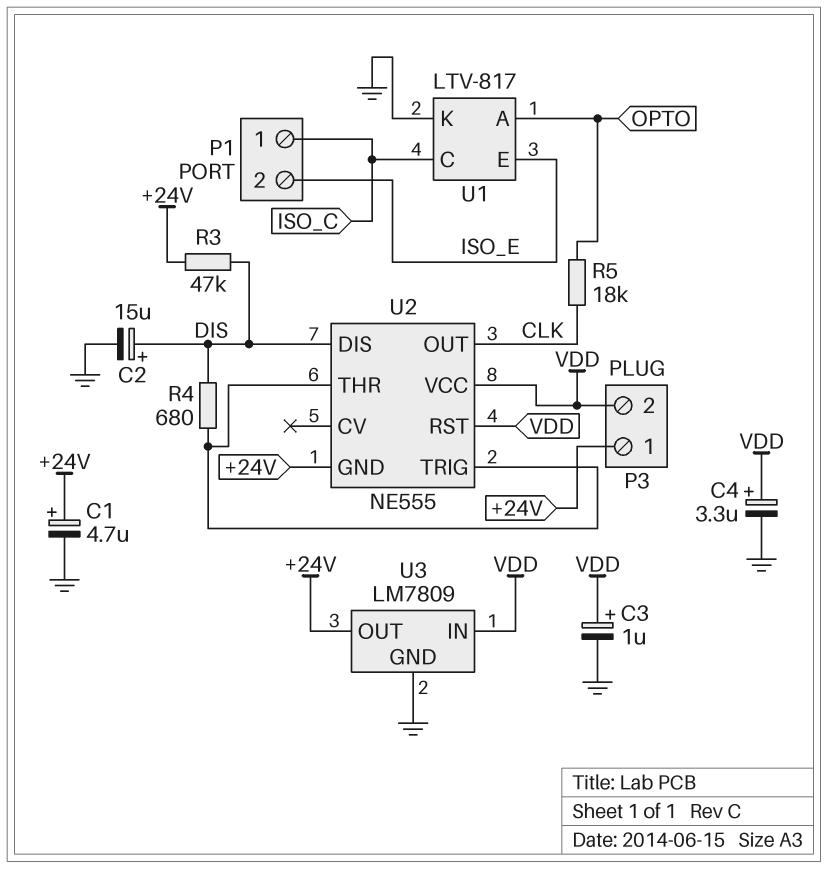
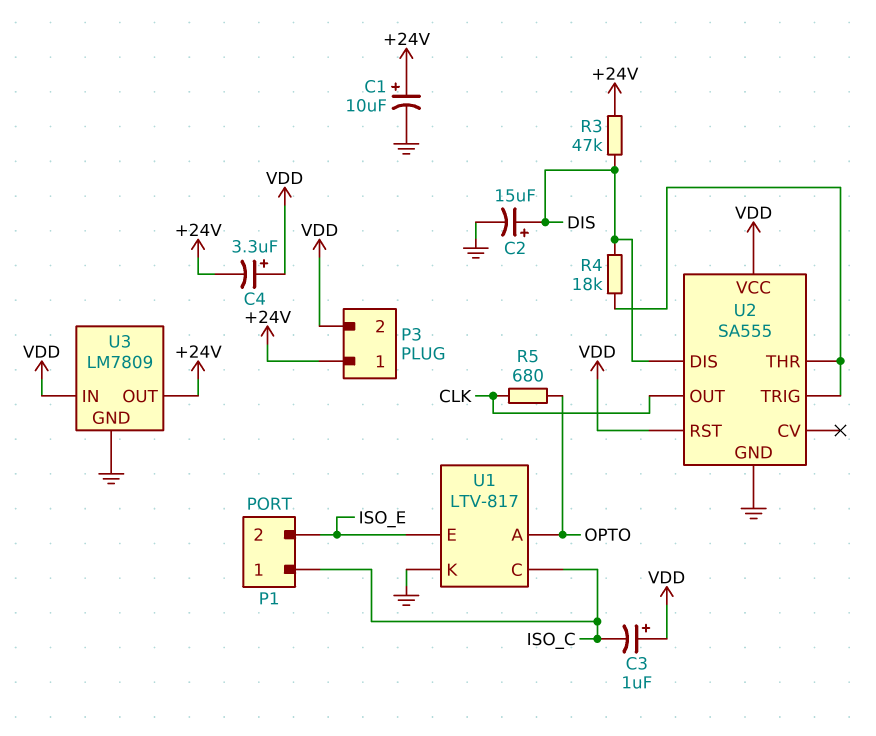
C1: 4.7uF (plus +24V, minus GND) -> 10uF (plus +24V, minus GND)
C3: 1uF (plus VDD, minus GND) -> 1uF (plus VDD, minus ISO_C)
C4: 3.3uF (plus VDD, minus GND) -> 3.3uF (plus VDD, minus +24V)
R4: 680 (DIS, U2/THR) -> 18k (DIS, U2/THR)
R5: 18k (CLK, OPTO) -> 680 (CLK, OPTO)
U2: NE555 -> SA555
U2 pin GND: +24V -> GND

